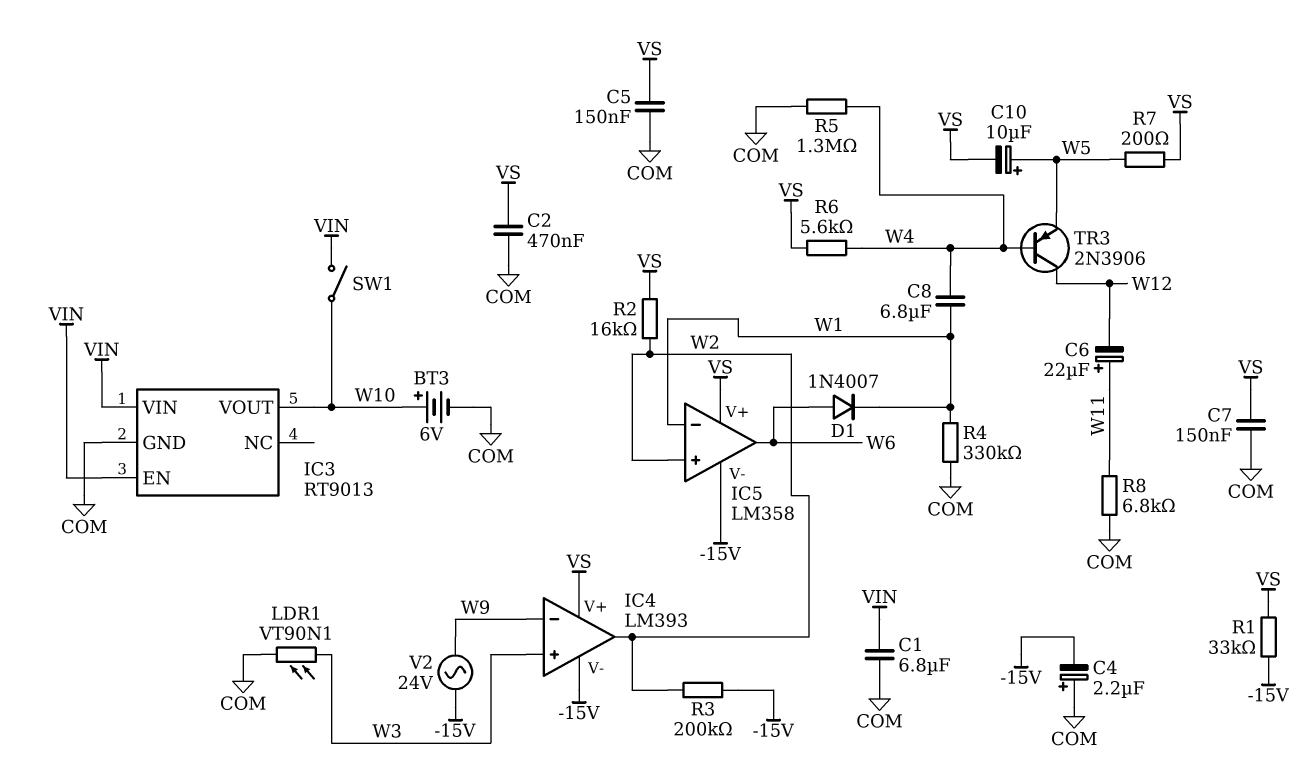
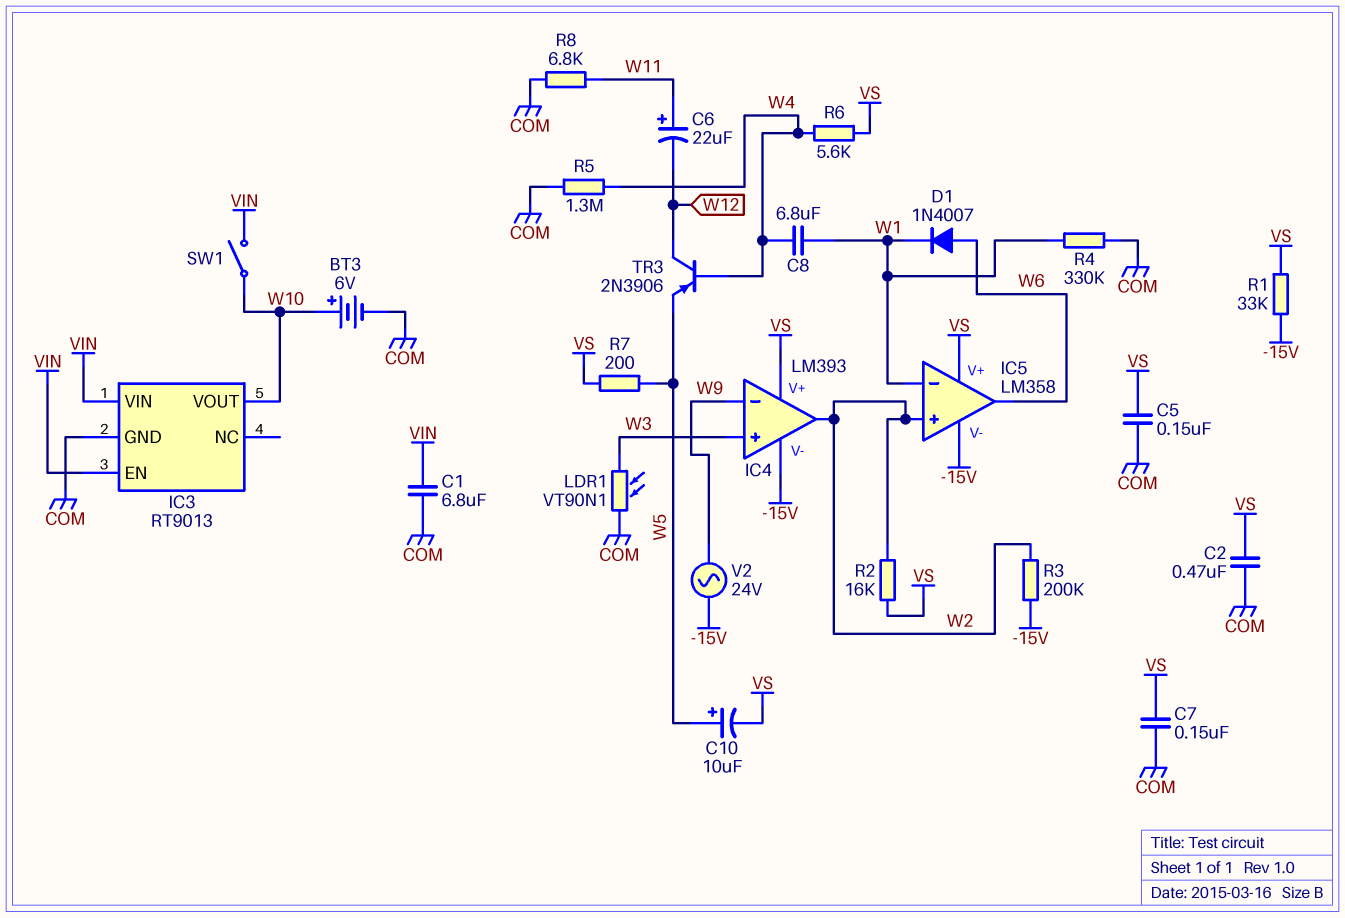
C4: 2.2uF (plus COM, minus -15V) -> none

